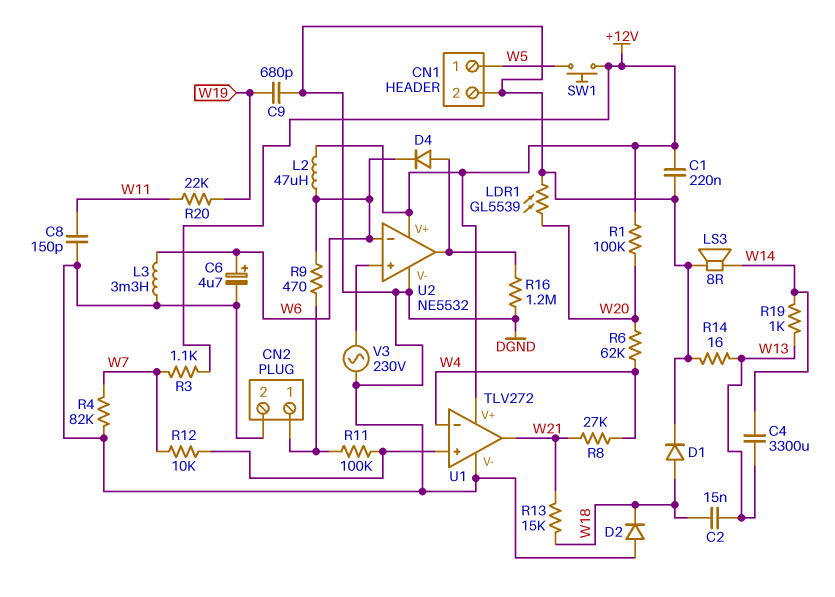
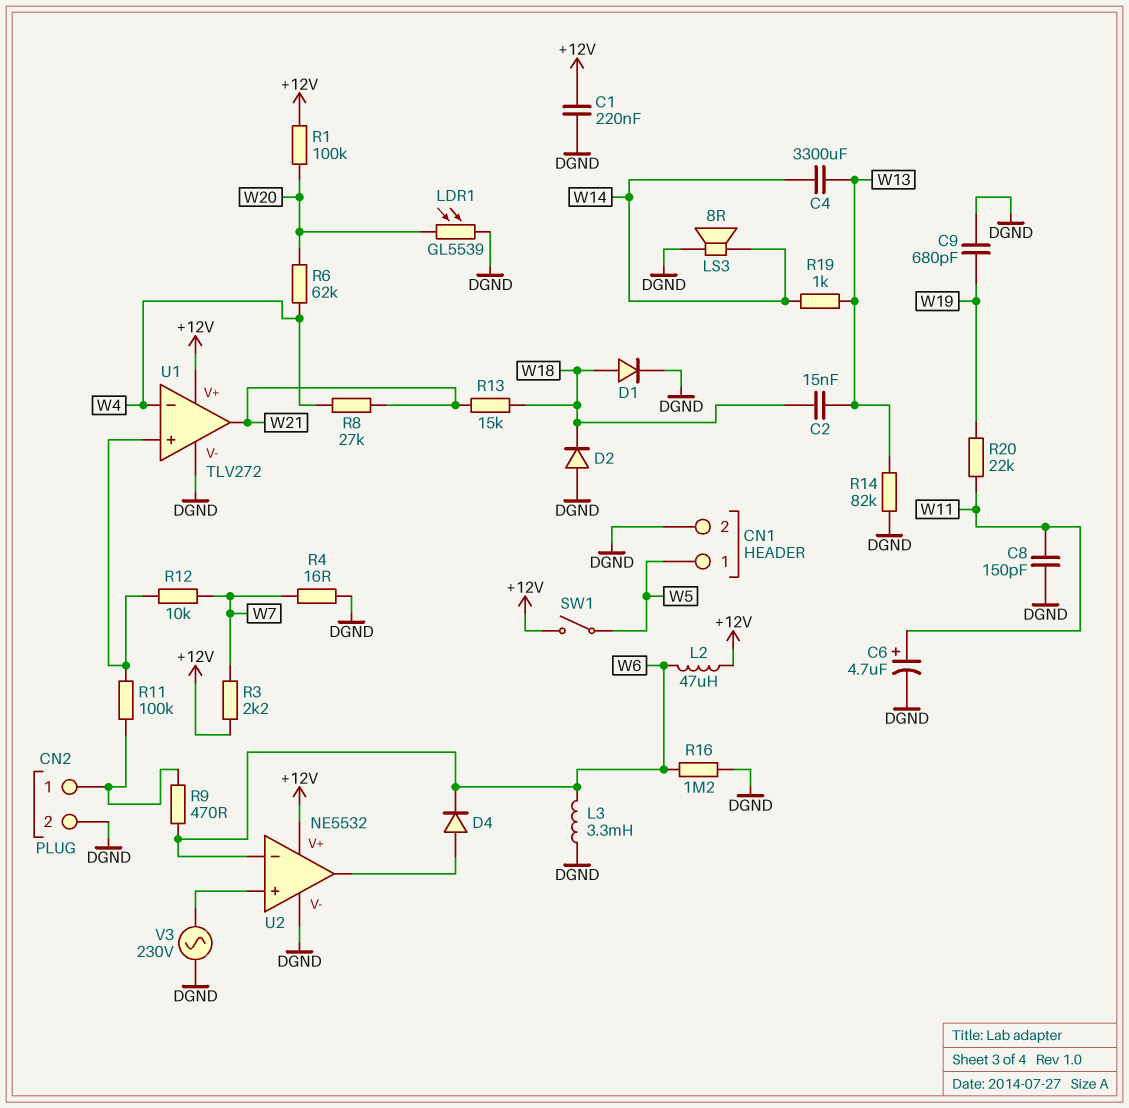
C6: 4.7uF (plus W6, minus DGND) -> 4.7uF (plus W11, minus DGND)
R3: 1.1k (+12V, W7) -> 2.2k (+12V, W7)
R4: 82k (DGND, W7) -> 16 (DGND, W7)
R14: 16 (DGND, W13) -> 82k (DGND, W13)
R16: 1.2M (DGND, U2/out) -> 1.2M (DGND, W6)
SW1: button (+12V, W5) -> switch (+12V, W5)

